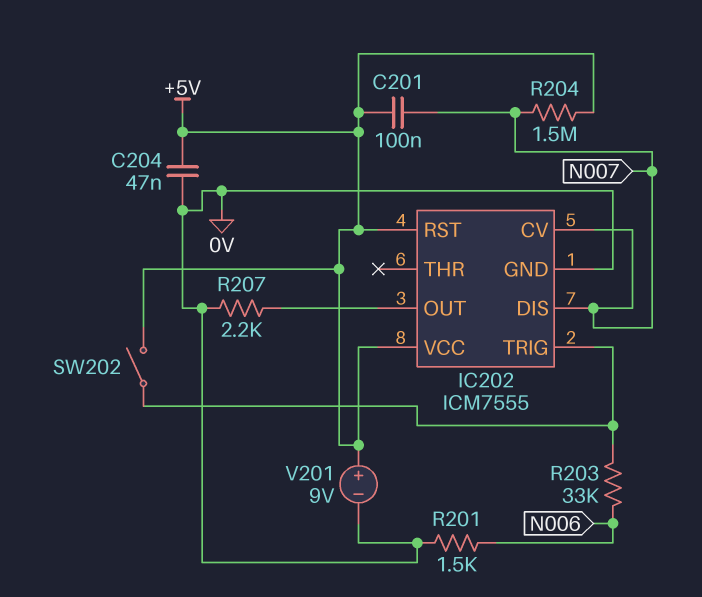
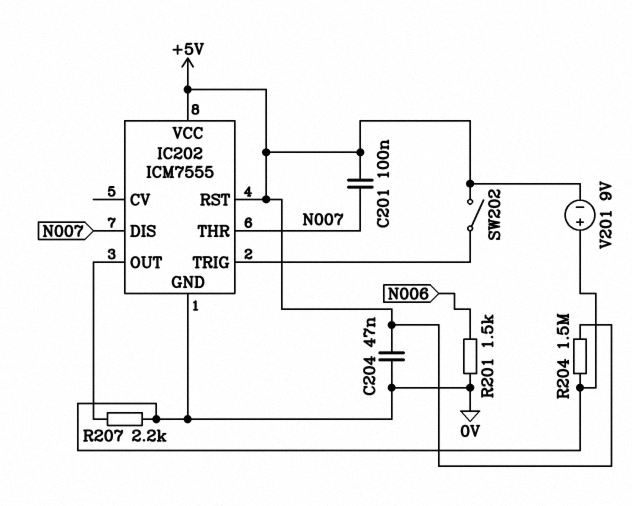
IC202 pin CV: N007 -> none
IC202 pin THR: none -> N007
R203: 33k (IC202/TRIG, N006) -> none
R204: 1.5M (+5V, N007) -> 1.5M (+5V, 0V)
V201: 9V (plus +5V, minus 0V) -> 9V (plus 0V, minus +5V)

